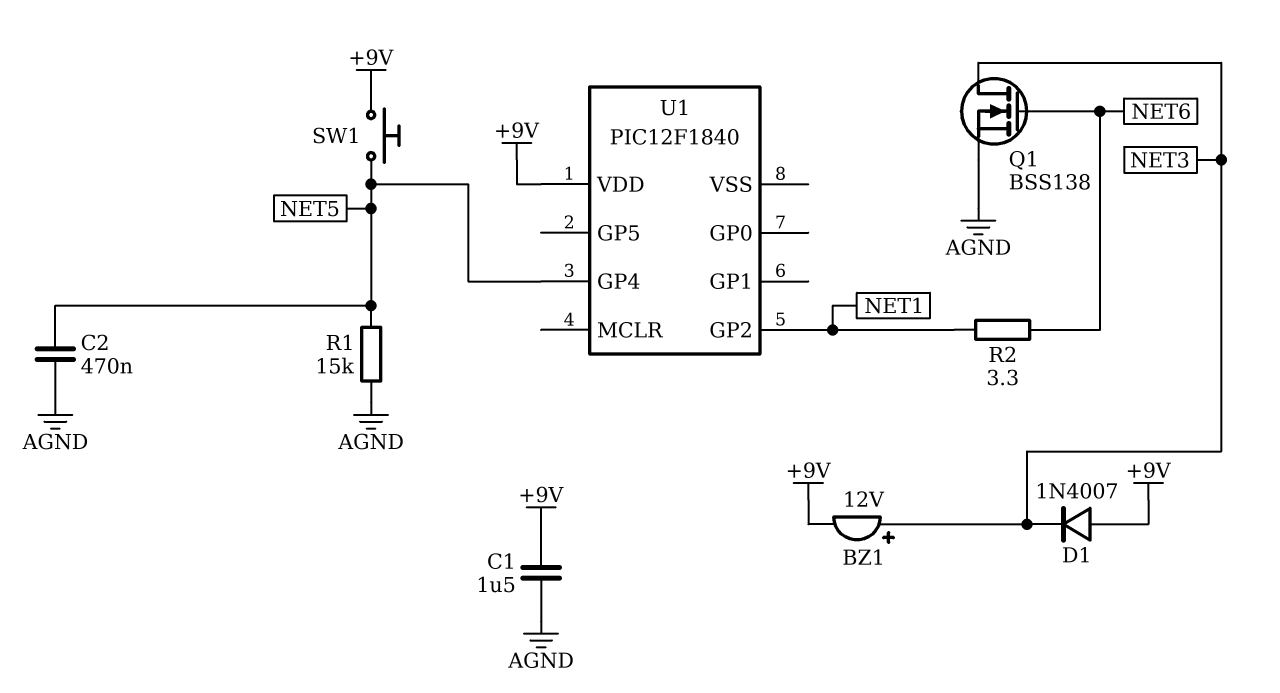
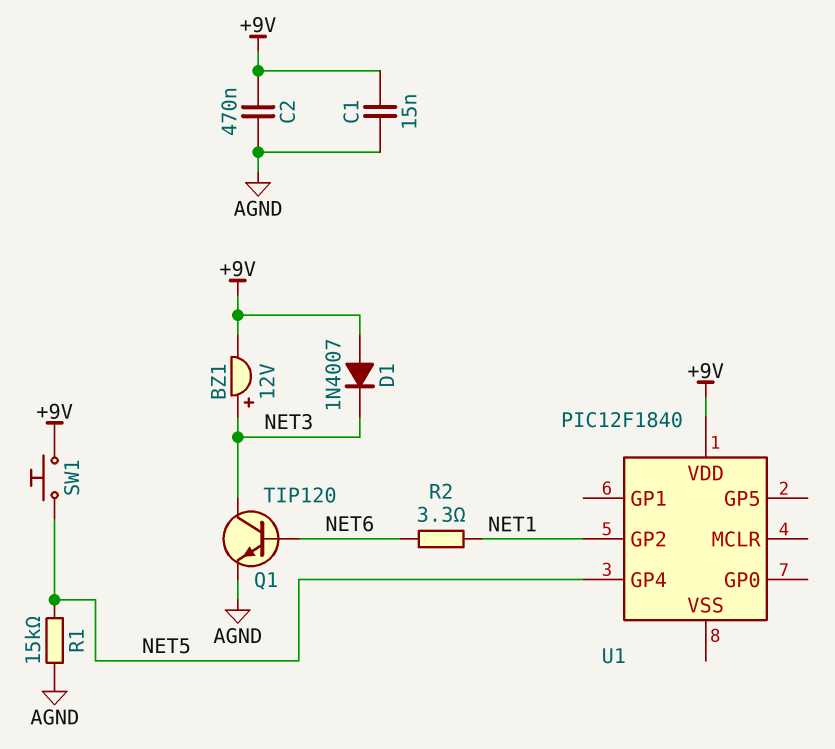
C1: 1.5uF (+9V, AGND) -> 15nF (+9V, AGND)
C2: 470nF (AGND, NET5) -> 470nF (+9V, AGND)
Q1: NMOS BSS138 (G NET6, D NET3, S AGND) -> NPN TIP120 (B NET6, C NET3, E AGND)

